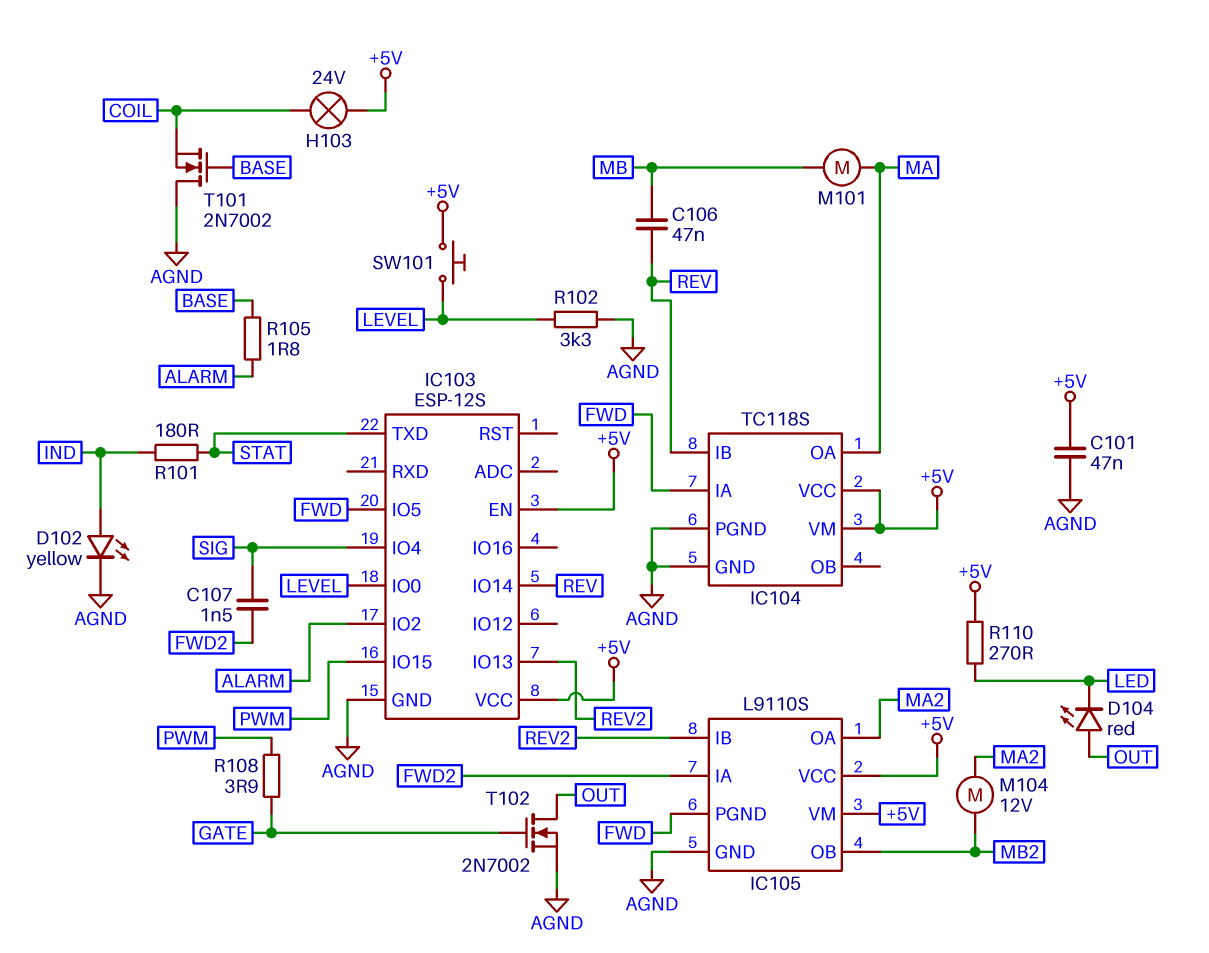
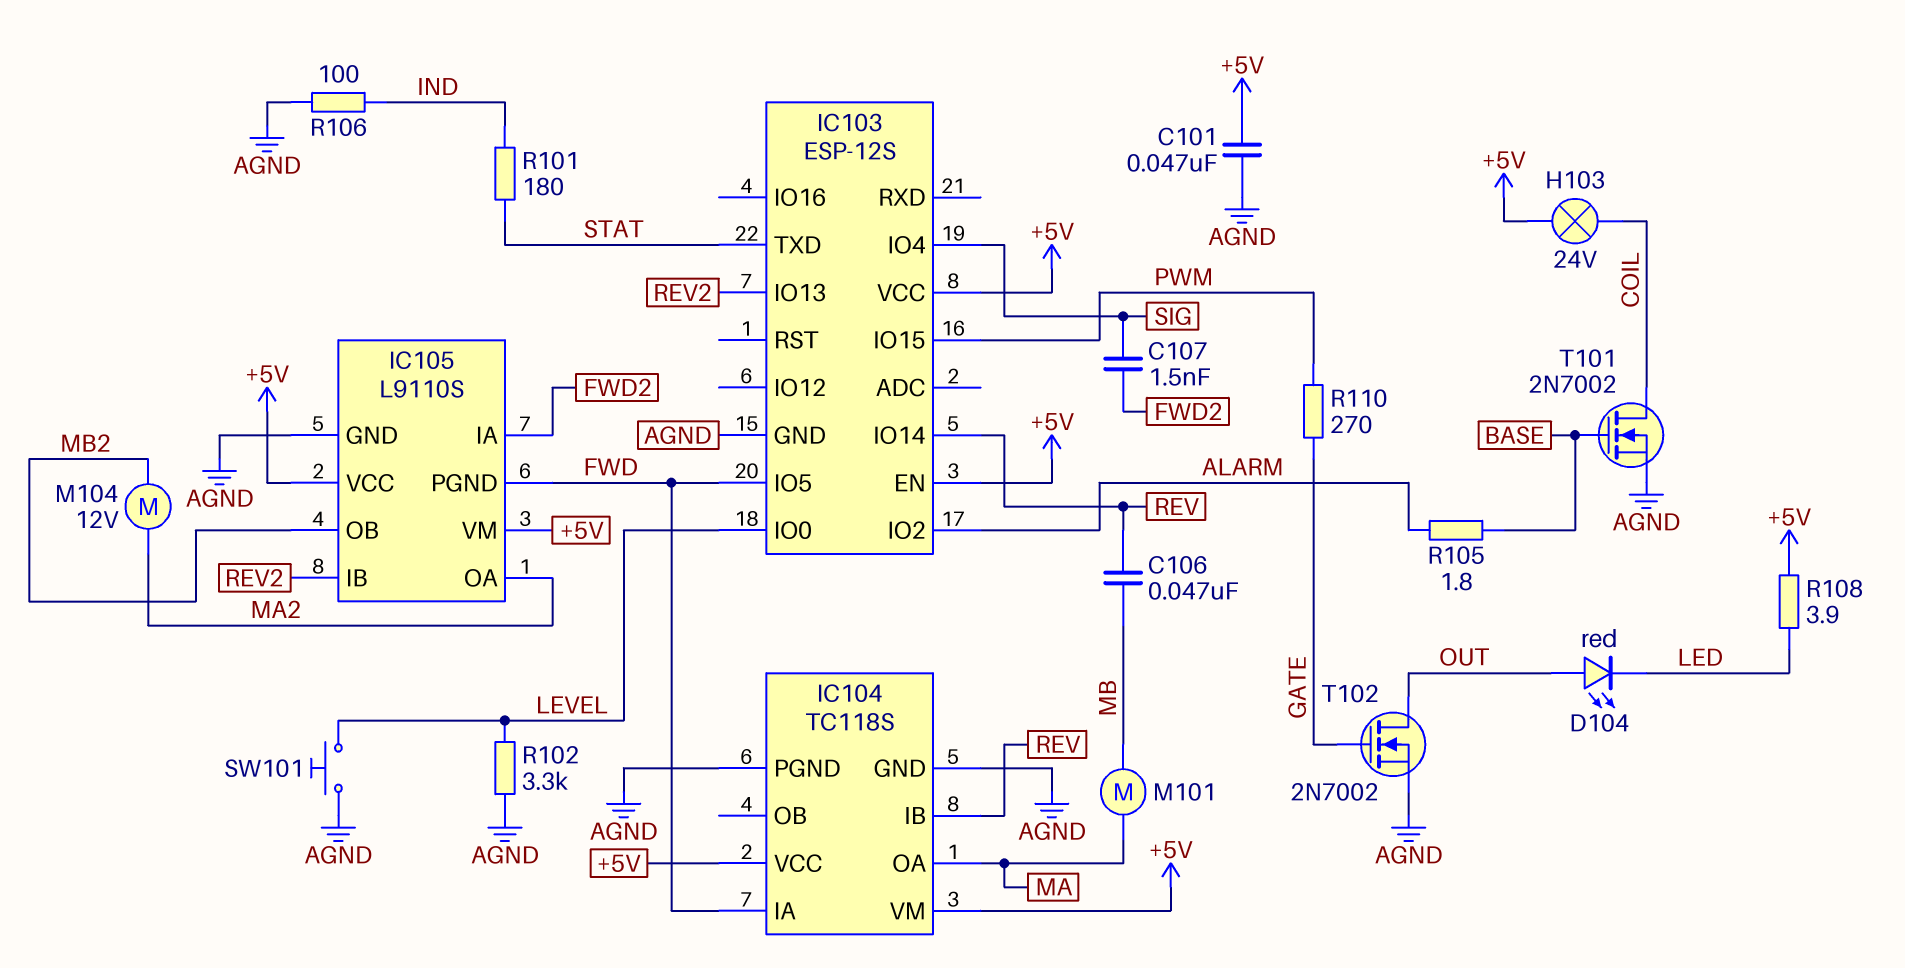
D102: LED yellow (A IND, K AGND) -> none
R106: none -> 100 (AGND, IND)
R108: 3.9 (GATE, PWM) -> 3.9 (+5V, LED)
R110: 270 (+5V, LED) -> 270 (GATE, PWM)
SW101: button (+5V, LEVEL) -> button (AGND, LEVEL)
T101: NMOS 2N7002 (G BASE, D AGND, S COIL) -> NMOS 2N7002 (G BASE, D COIL, S AGND)

